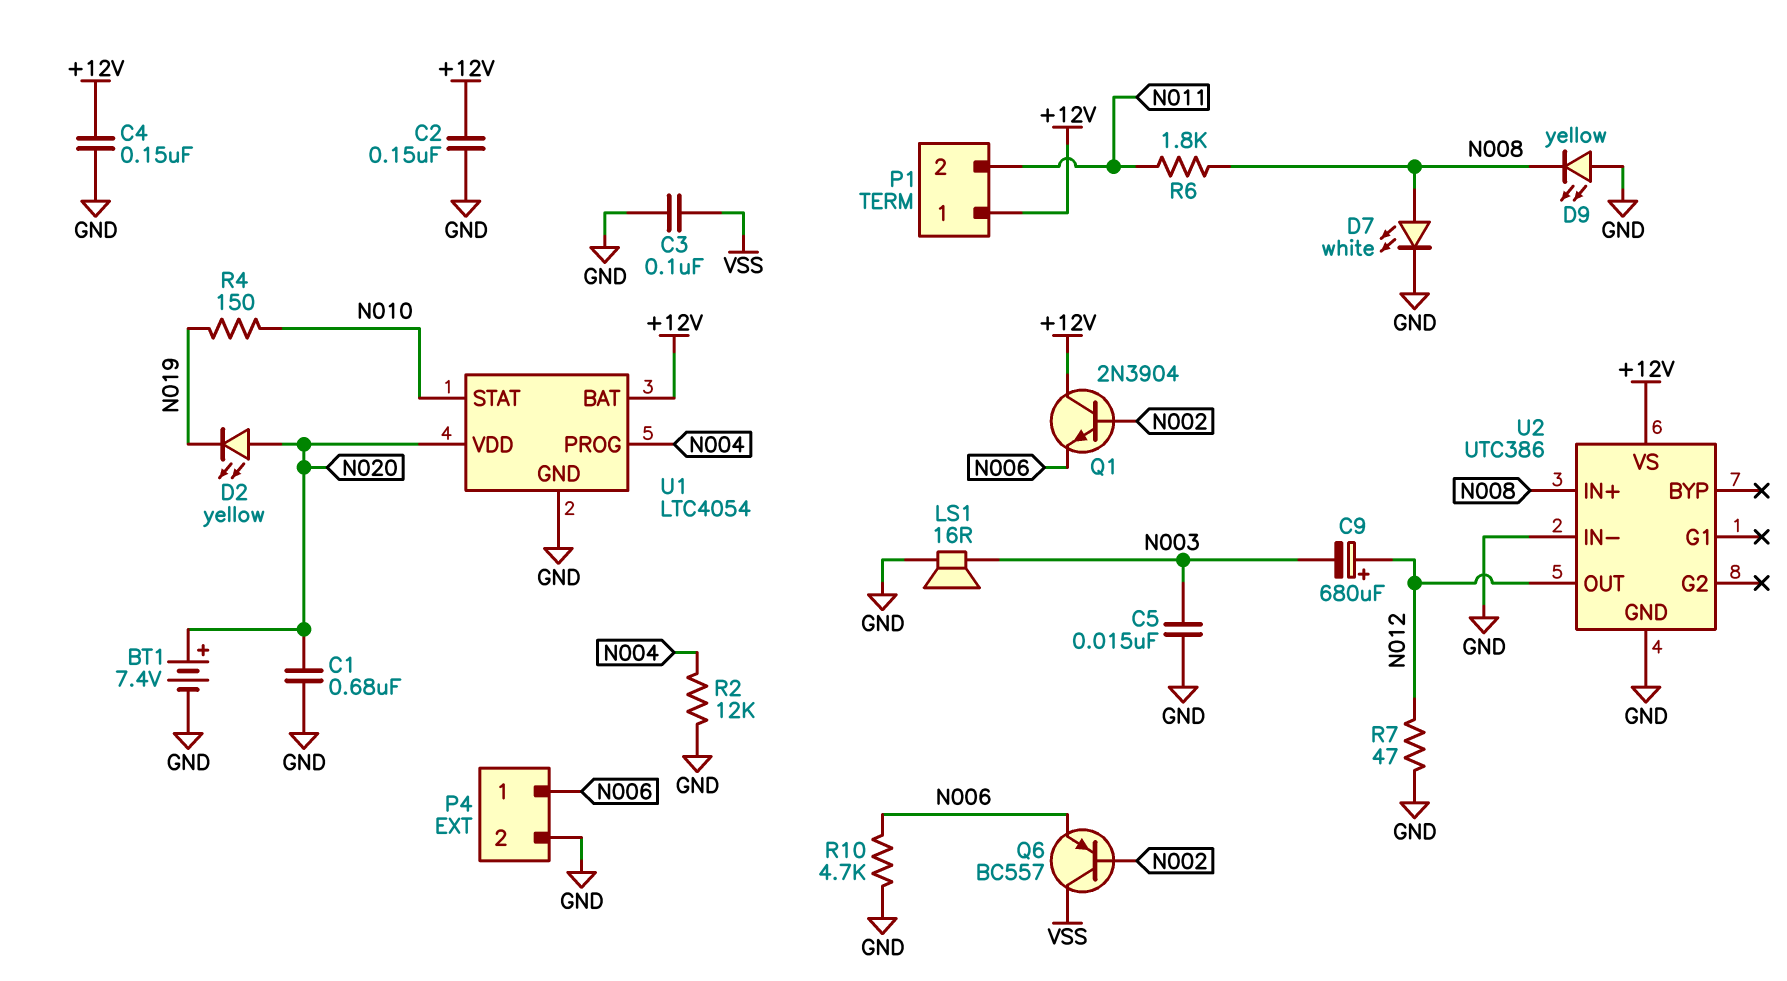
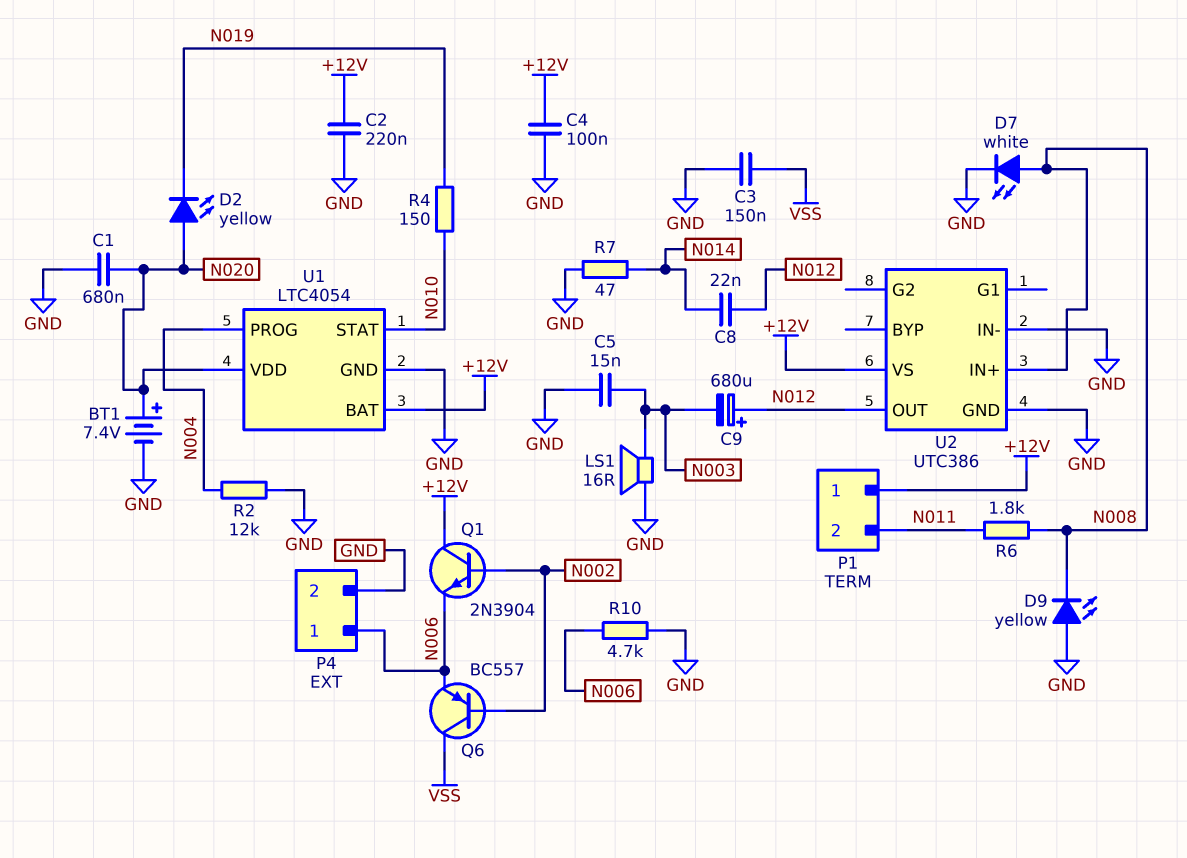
C2: 150nF (+12V, GND) -> 220nF (+12V, GND)
C3: 100nF (GND, VSS) -> 150nF (GND, VSS)
C4: 150nF (+12V, GND) -> 100nF (+12V, GND)
C8: none -> 22nF (N012, N014)
R7: 47 (GND, N012) -> 47 (GND, N014)

